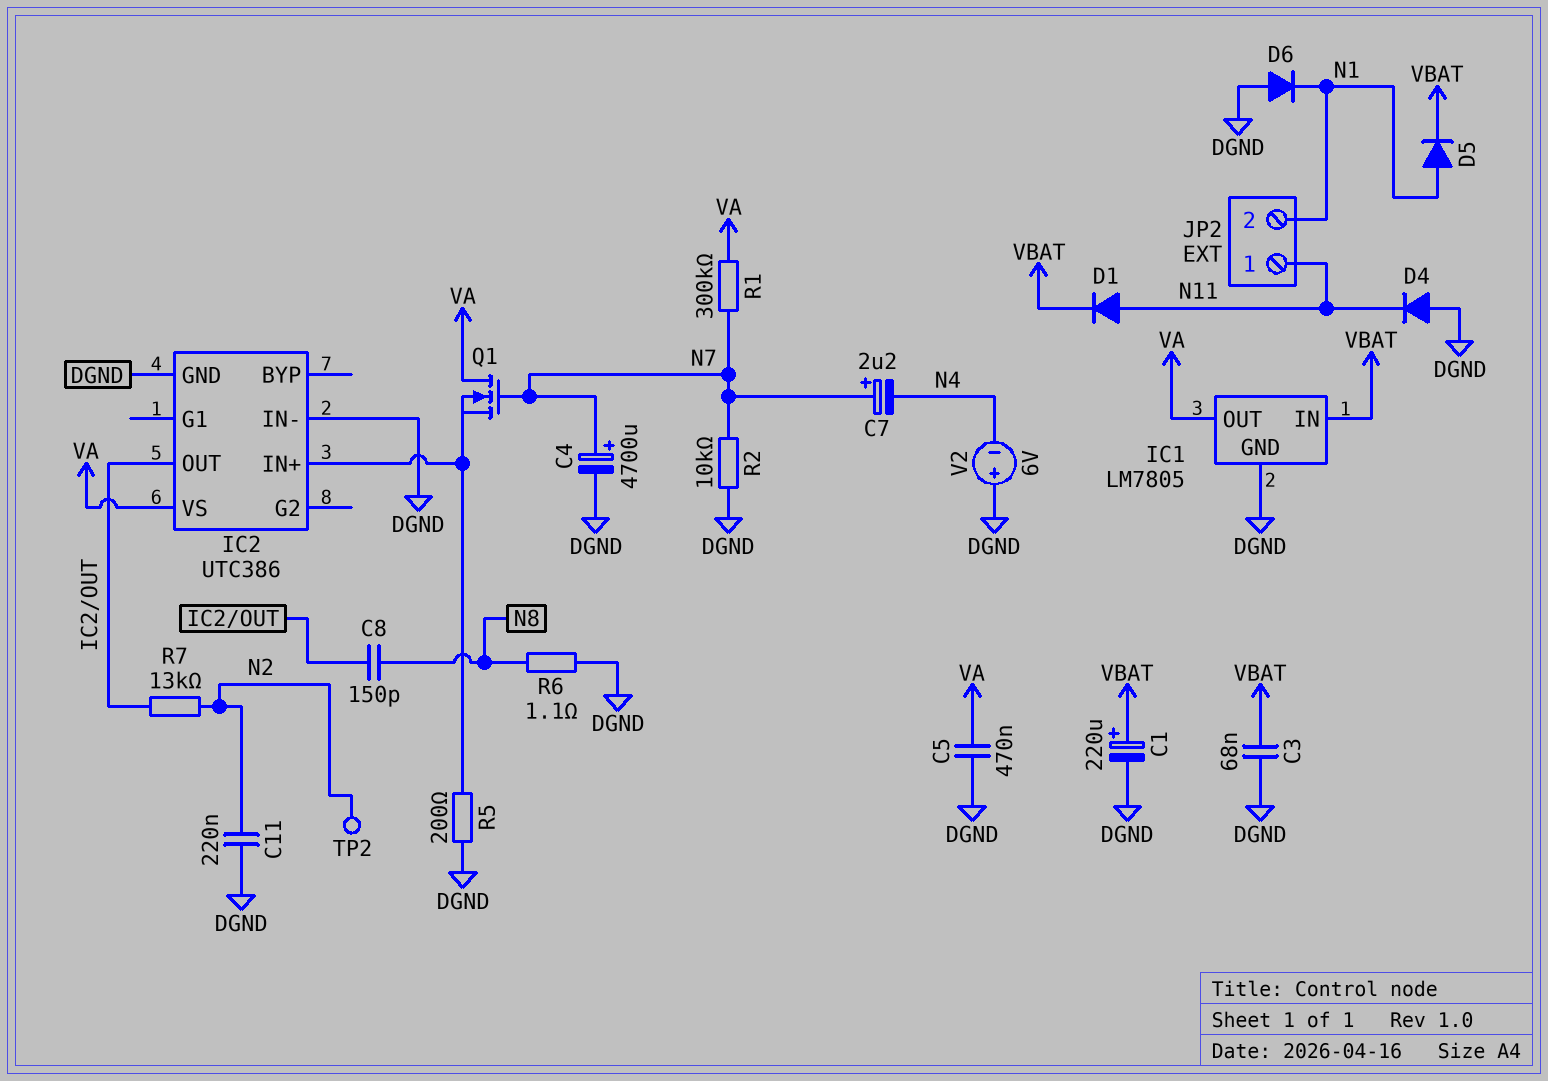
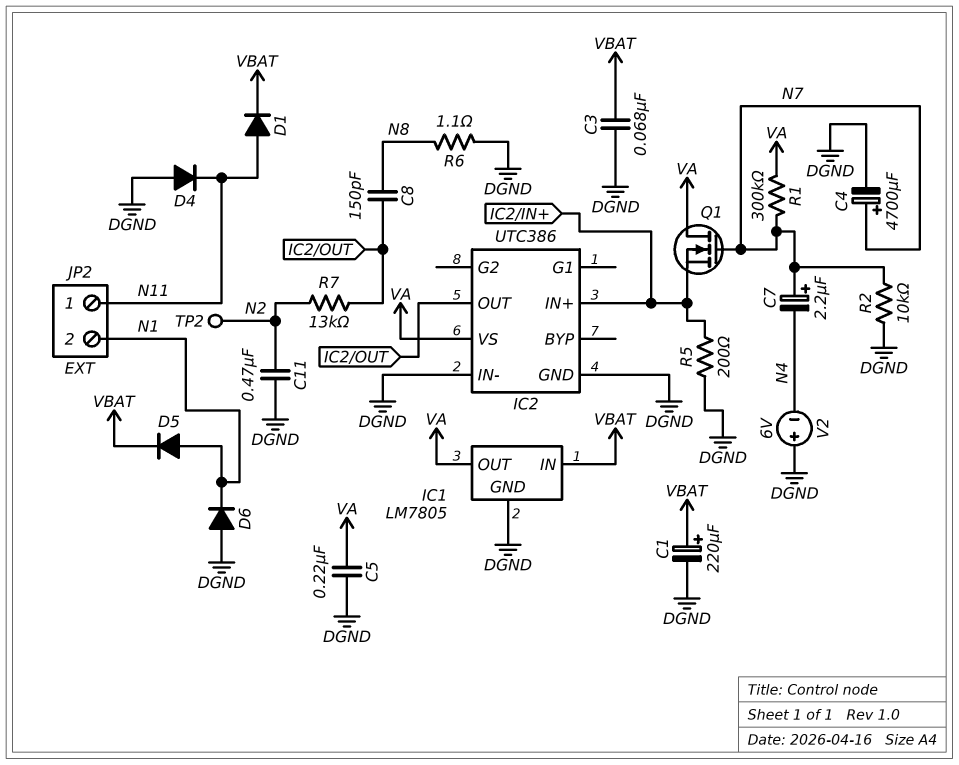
C5: 470nF (DGND, VA) -> 220nF (DGND, VA)
C11: 220nF (DGND, N2) -> 470nF (DGND, N2)

